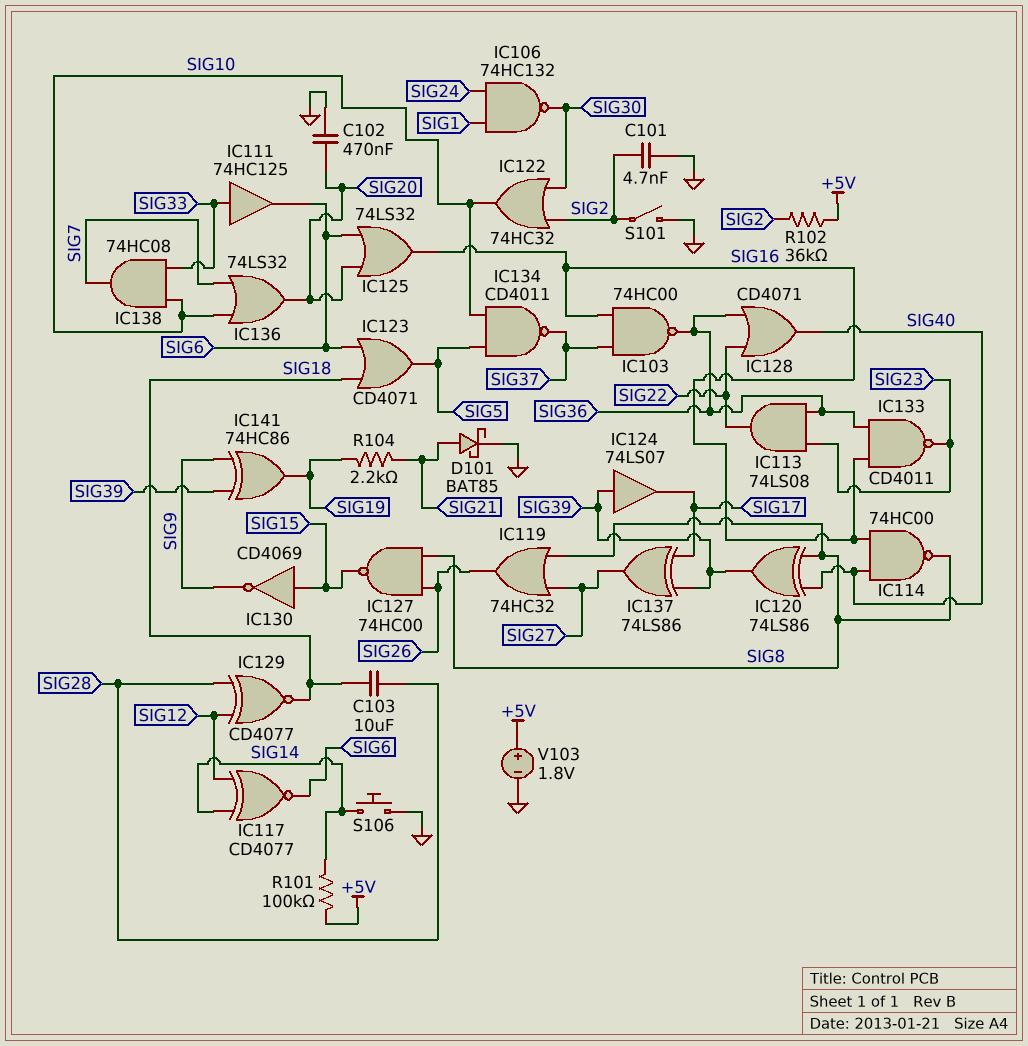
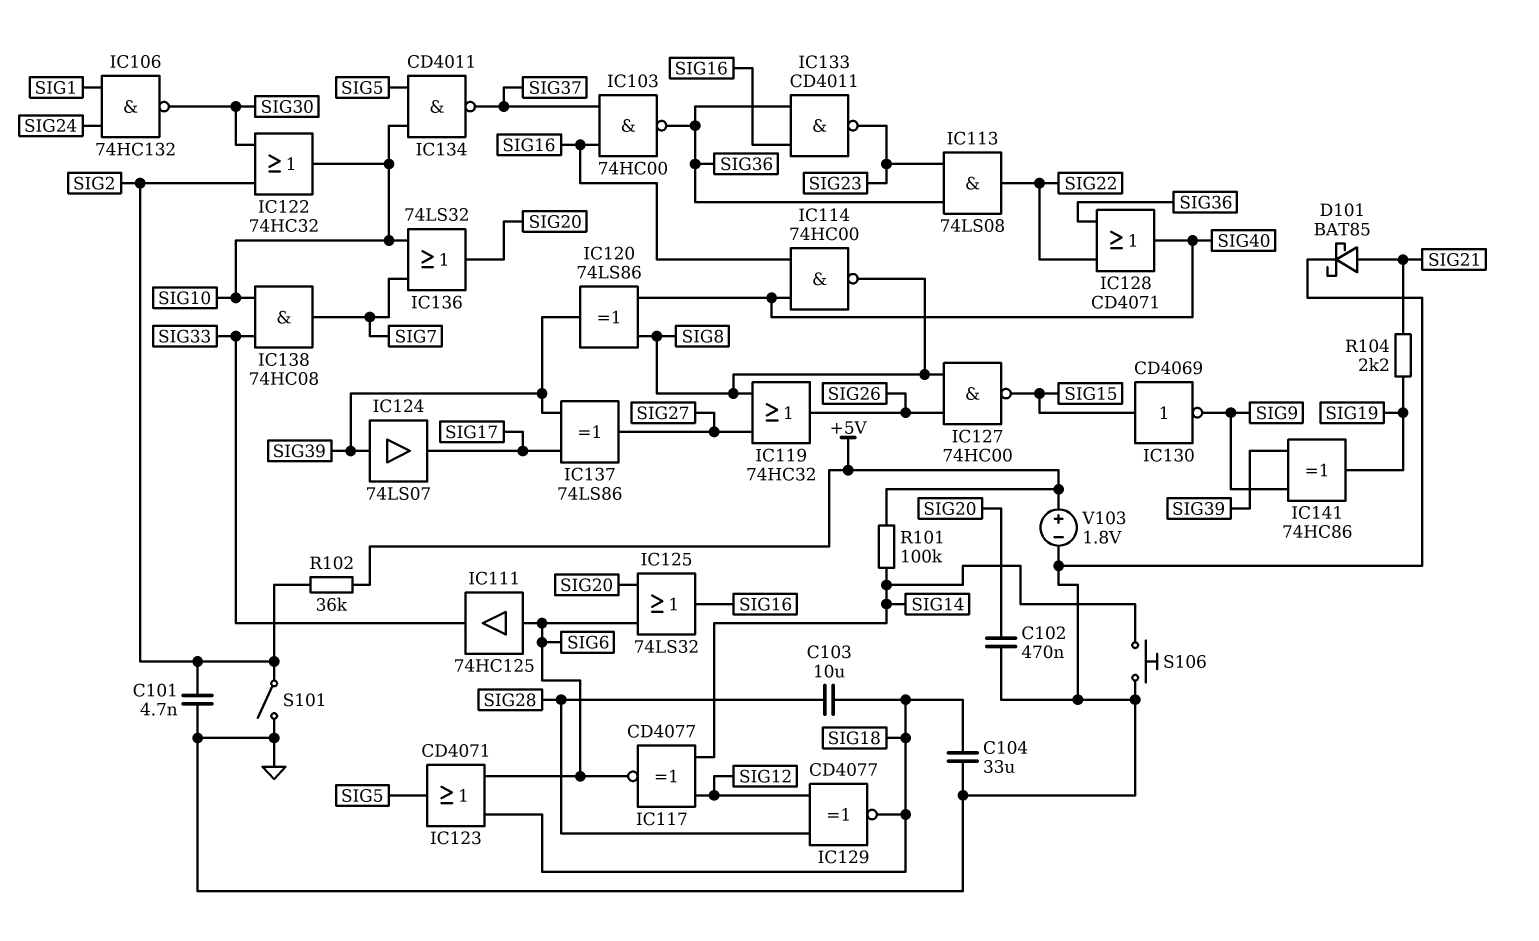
C104: none -> 33uF (GND, SIG18)
IC111: buffer 74HC125 (in SIG33, out SIG6) -> buffer 74HC125 (in SIG6, out SIG33)

